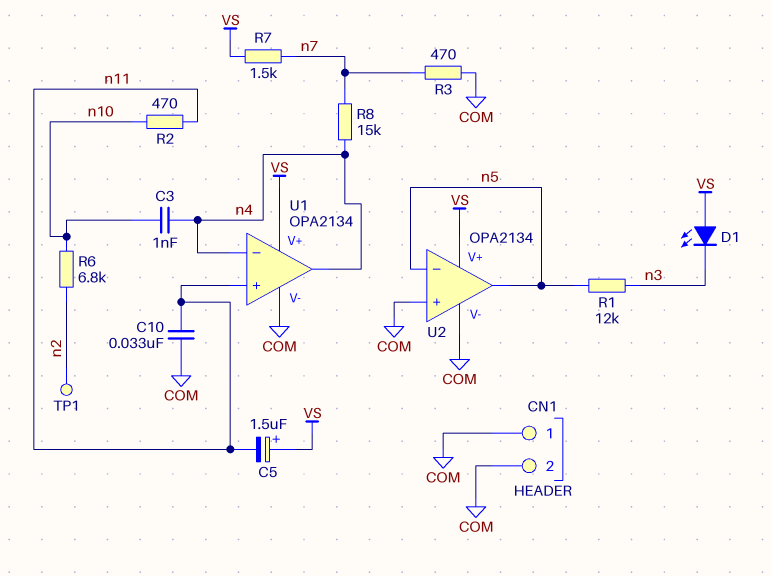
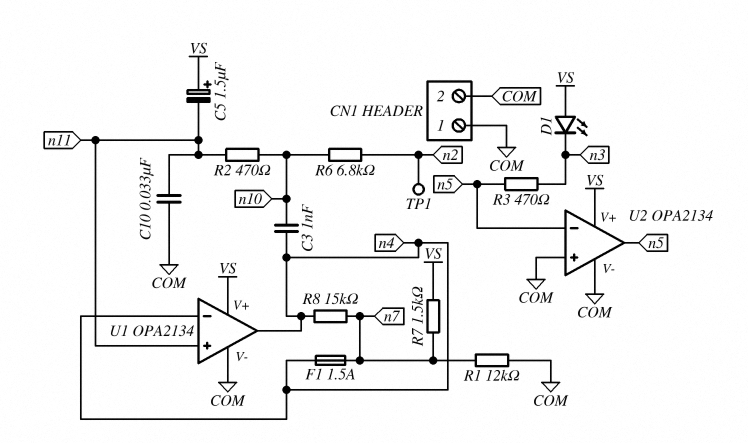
F1: none -> 1.5A (n4, n7)
R1: 12k (n3, n5) -> 12k (COM, n7)
R3: 470 (COM, n7) -> 470 (n3, n5)

